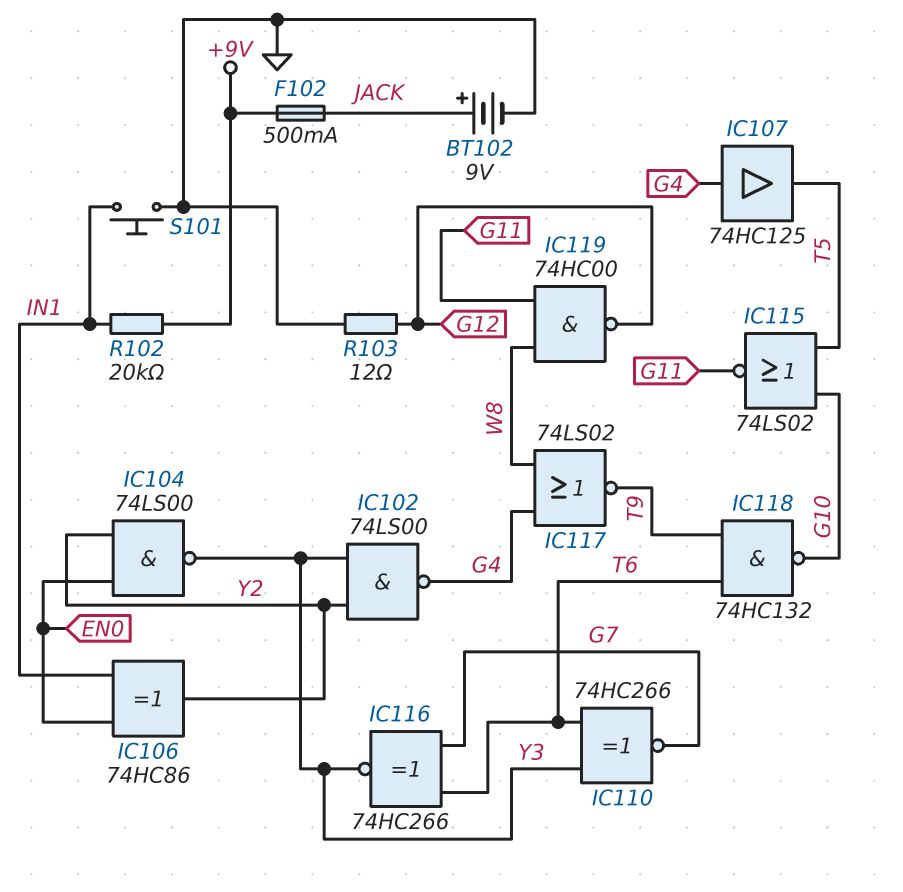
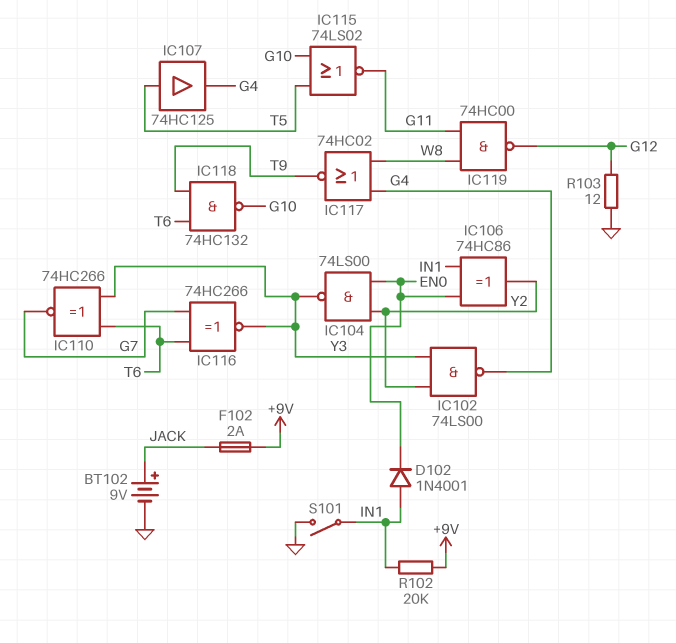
D102: none -> diode 1N4001 (A IN1, K EN0)
F102: 500mA (+9V, JACK) -> 2A (+9V, JACK)
IC107: buffer 74HC125 (in G4, out T5) -> buffer 74HC125 (in T5, out G4)
IC117: NOR 74LS02 (in G4, in W8, out T9) -> NOR 74HC02 (in G4, in W8, out T9)
S101: button (GND, IN1) -> switch (GND, IN1)

